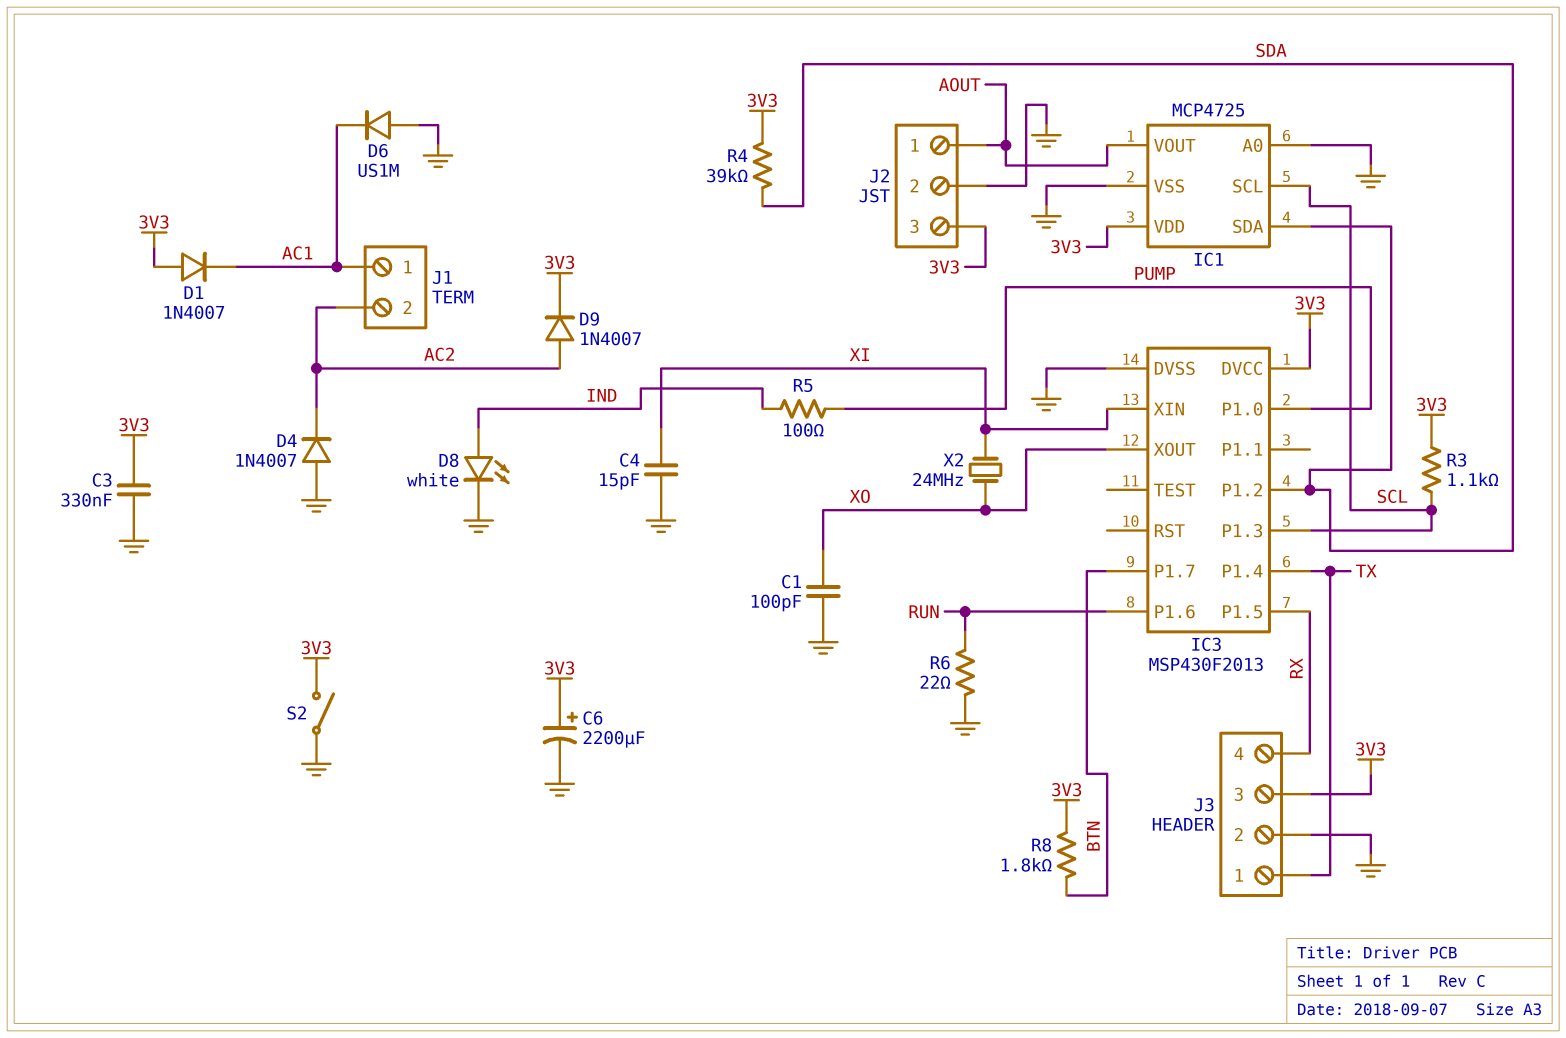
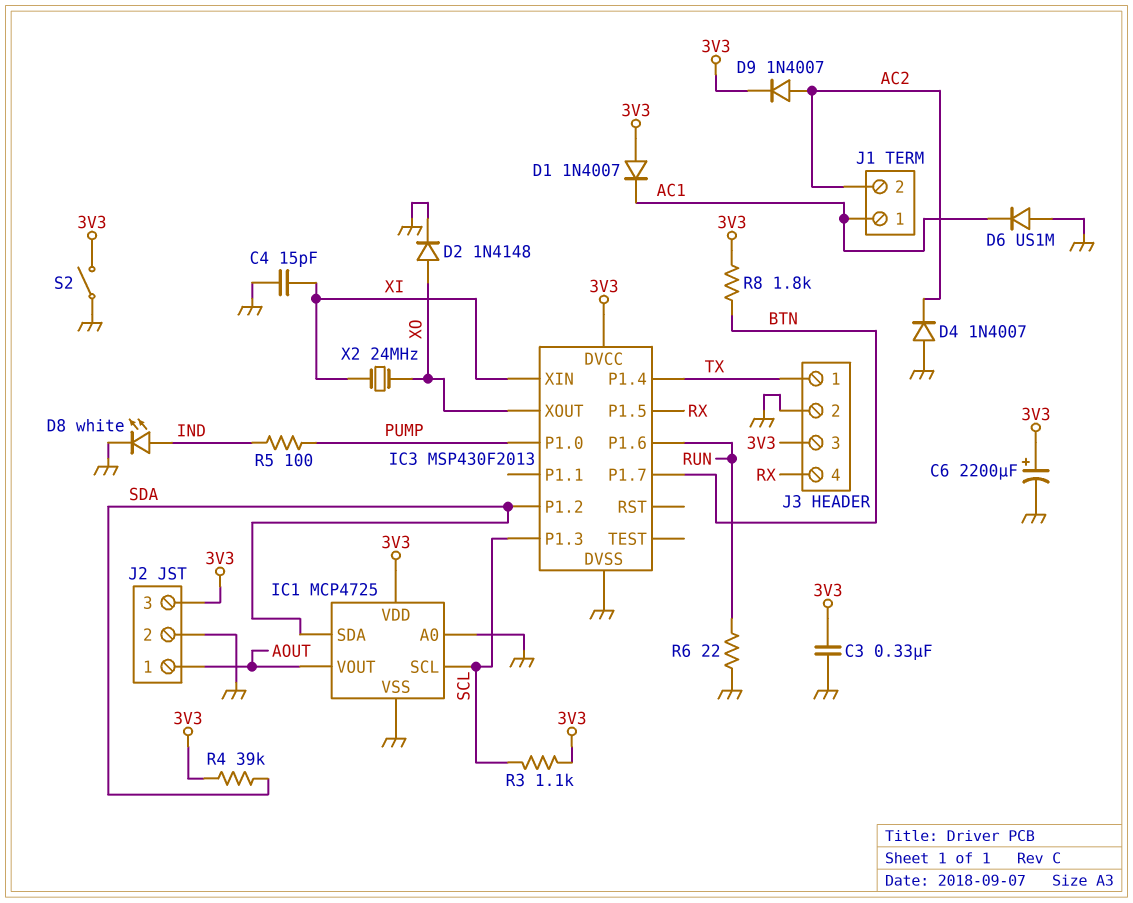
C1: 100pF (GND, XO) -> none
D2: none -> diode 1N4148 (A XO, K GND)

